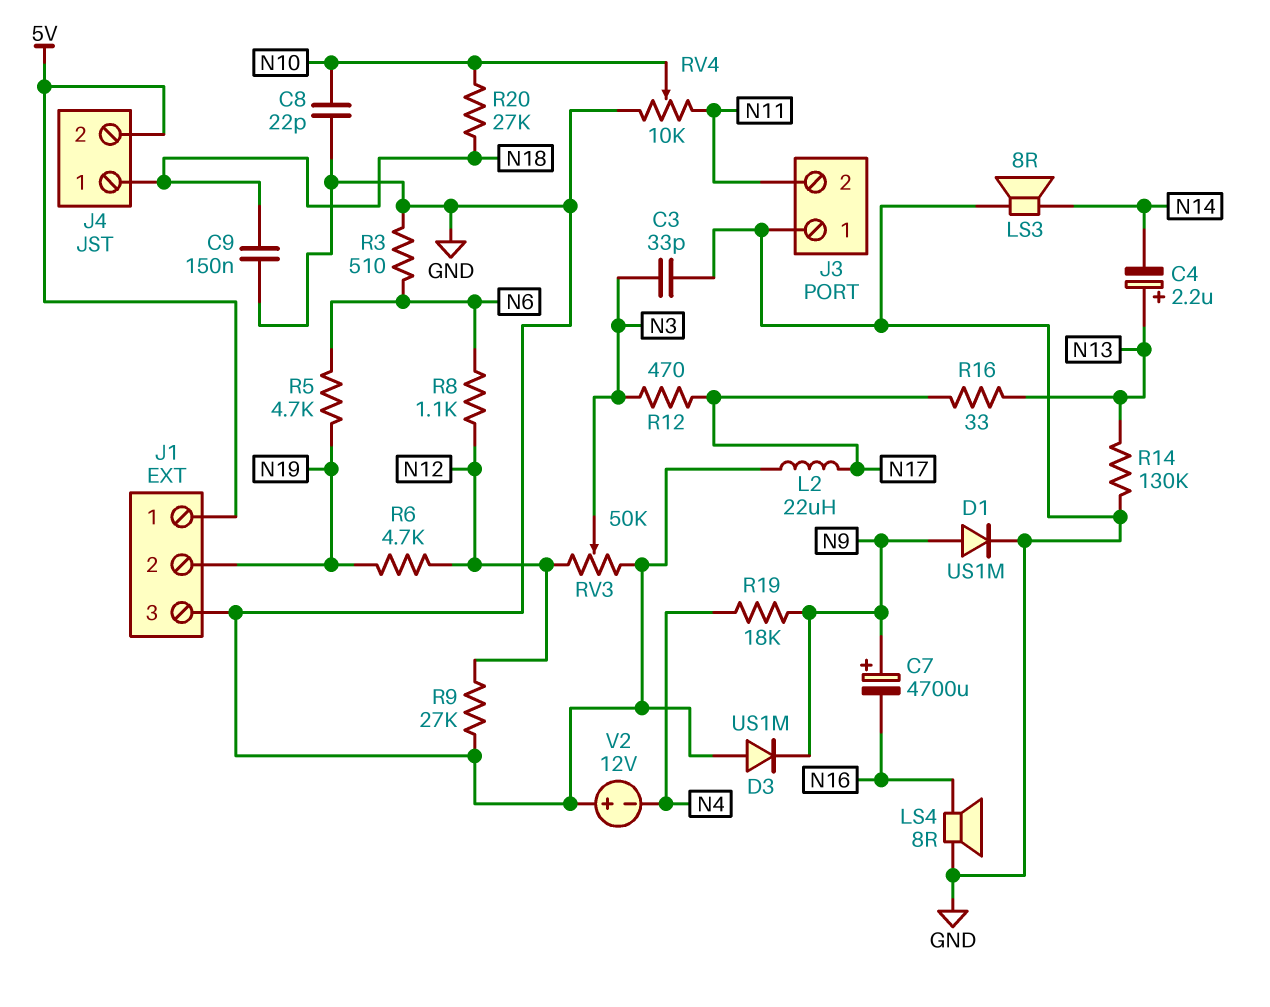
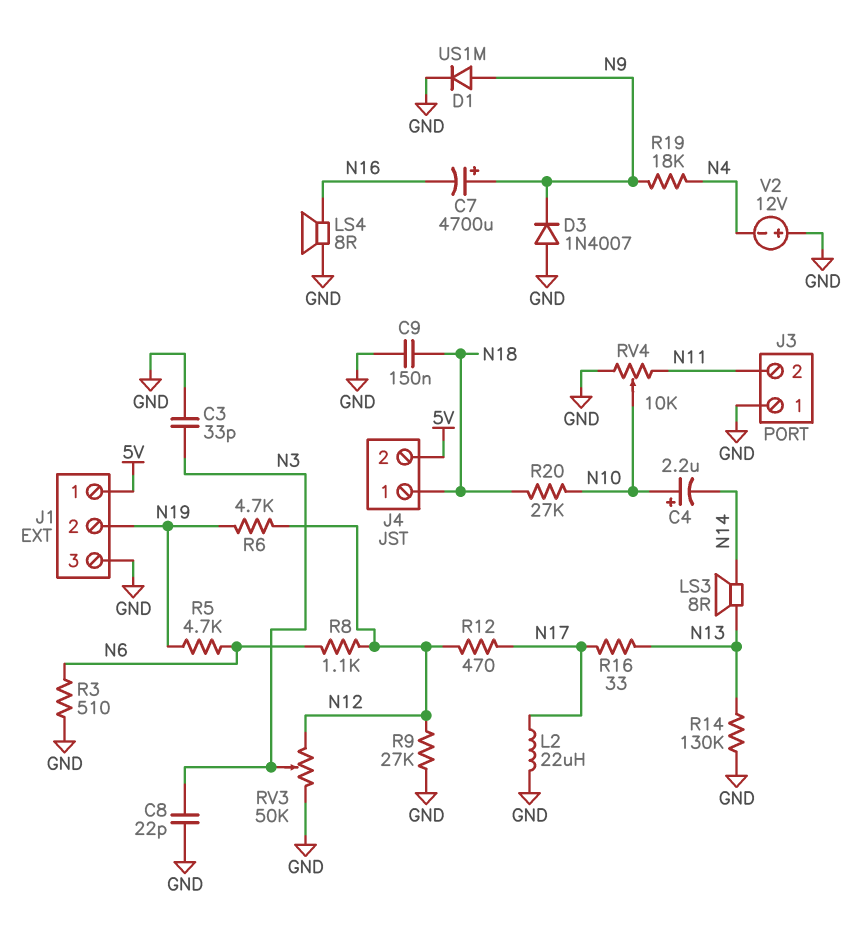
C4: 2.2uF (plus N13, minus N14) -> 2.2uF (plus N10, minus N14)
C8: 22pF (GND, N10) -> 22pF (GND, N3)
D3: diode US1M (A GND, K N9) -> diode 1N4007 (A GND, K N9)
LS3: speaker 8R (GND, N14) -> speaker 8R (N13, N14)
R12: 470 (N3, N17) -> 470 (N12, N17)

